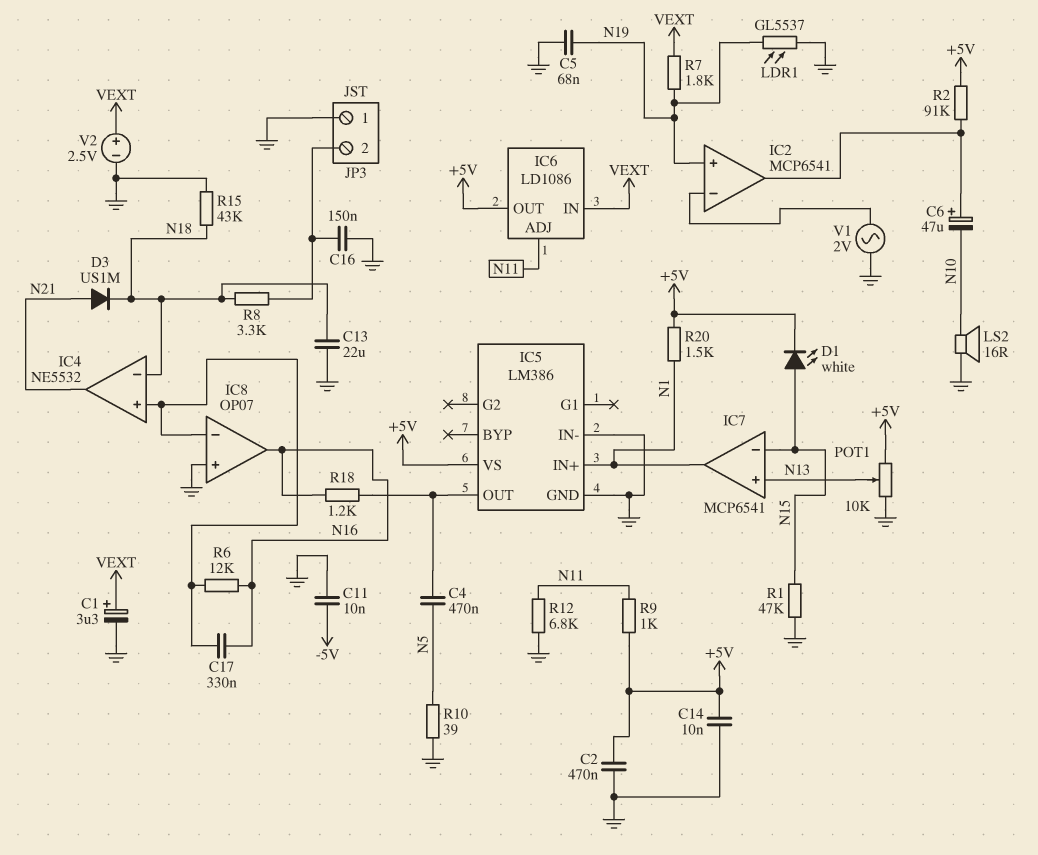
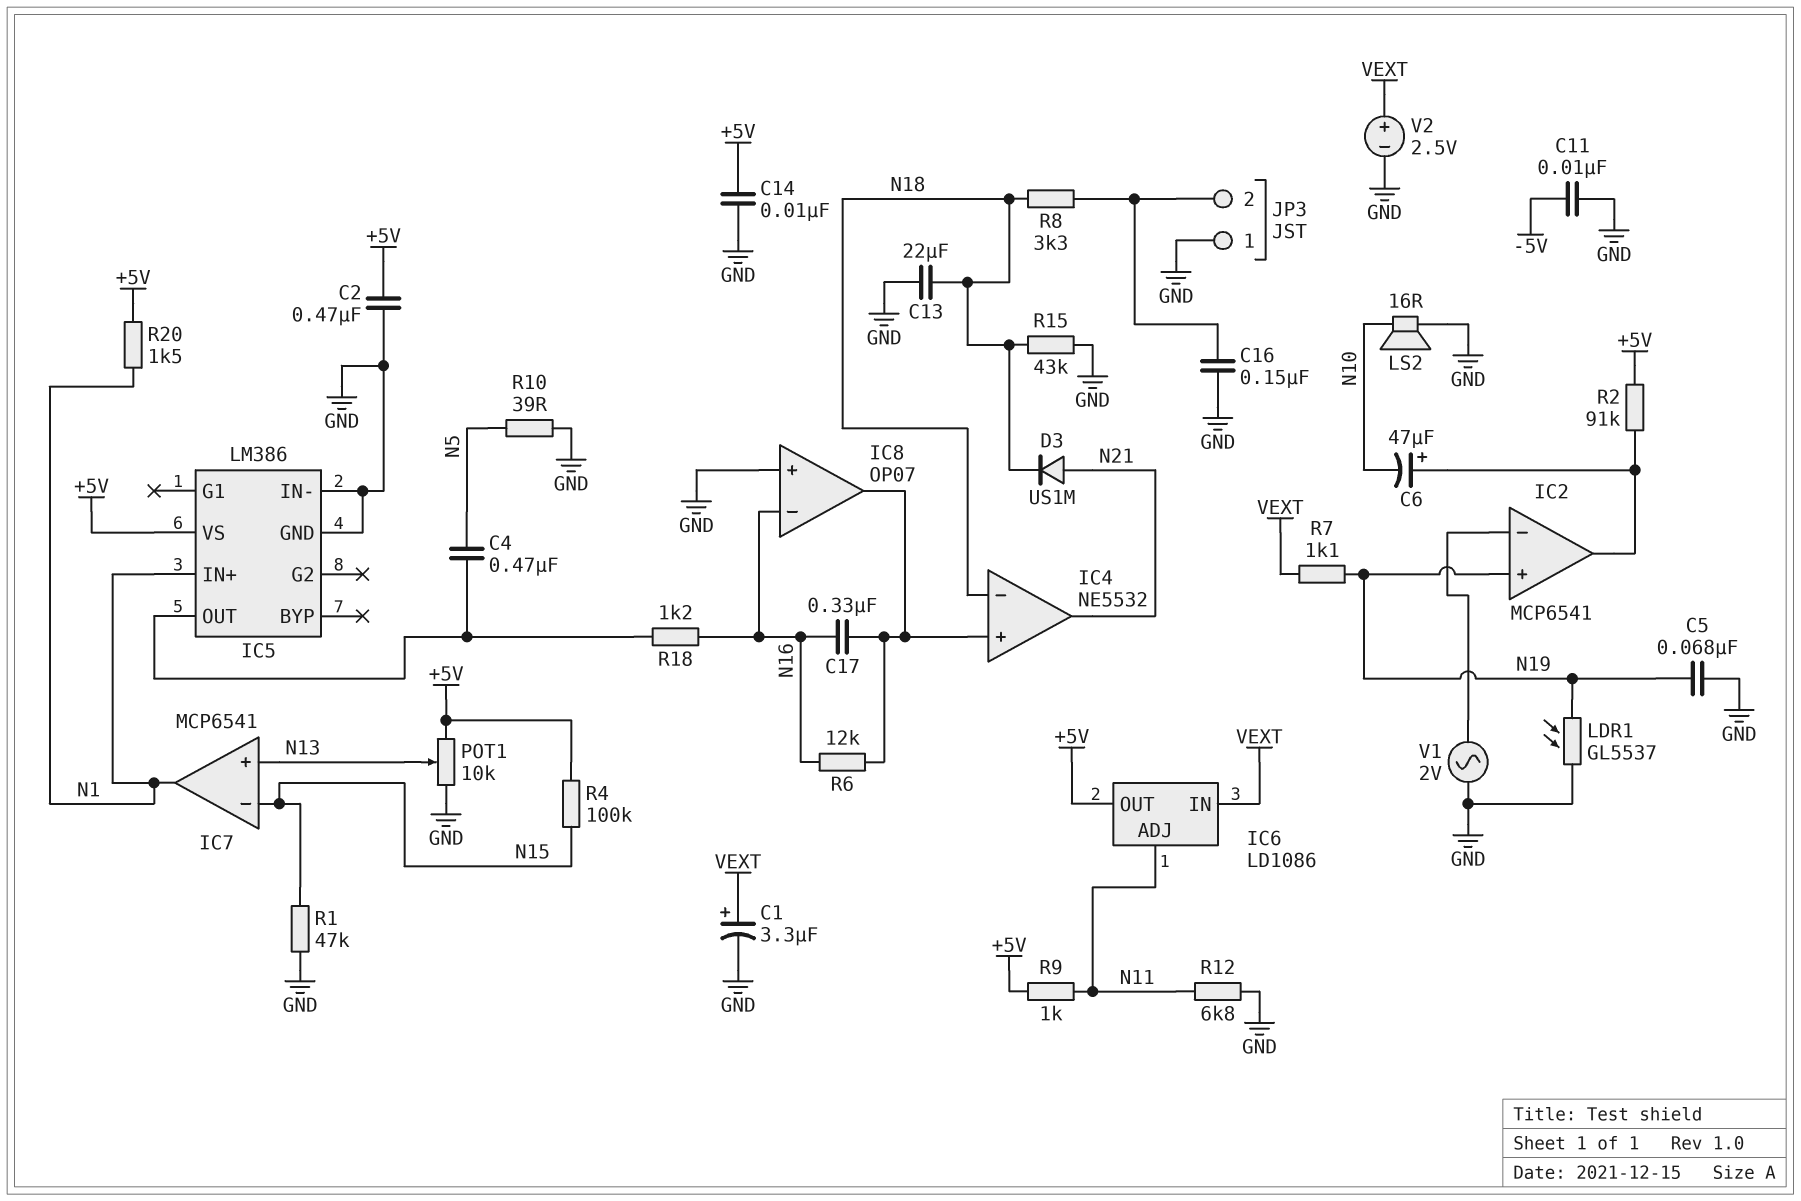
D1: LED white (A N15, K +5V) -> none
IC8 pin in-: IC4/in+ -> N16
IC8 pin out: N16 -> IC4/in+
R4: none -> 100k (+5V, N15)
R7: 1.8k (N19, VEXT) -> 1.1k (N19, VEXT)

